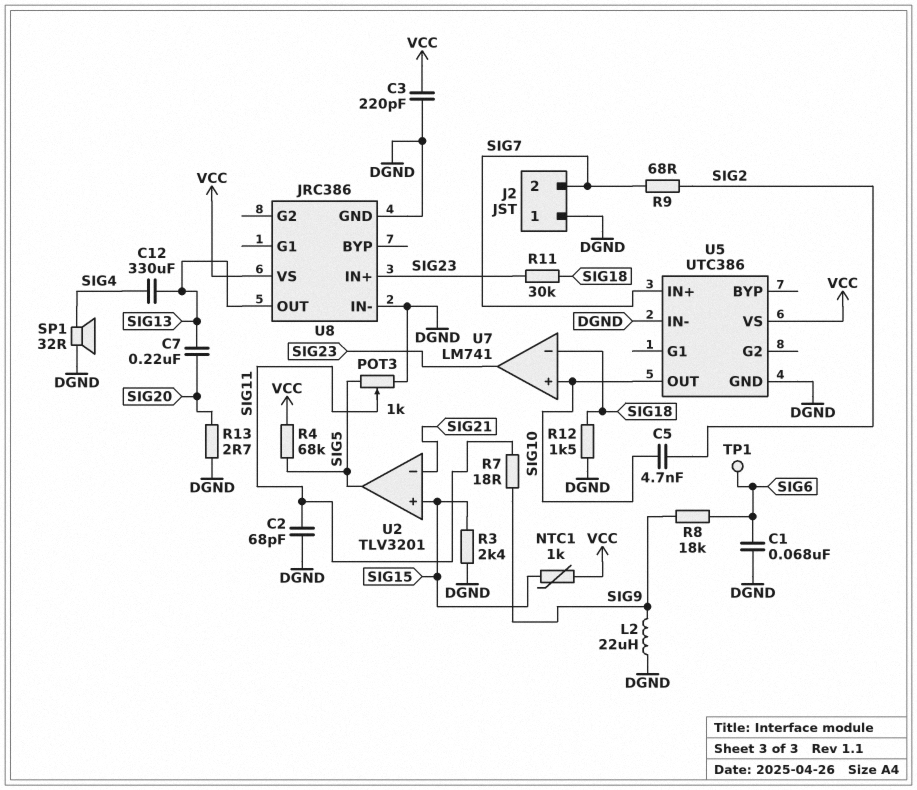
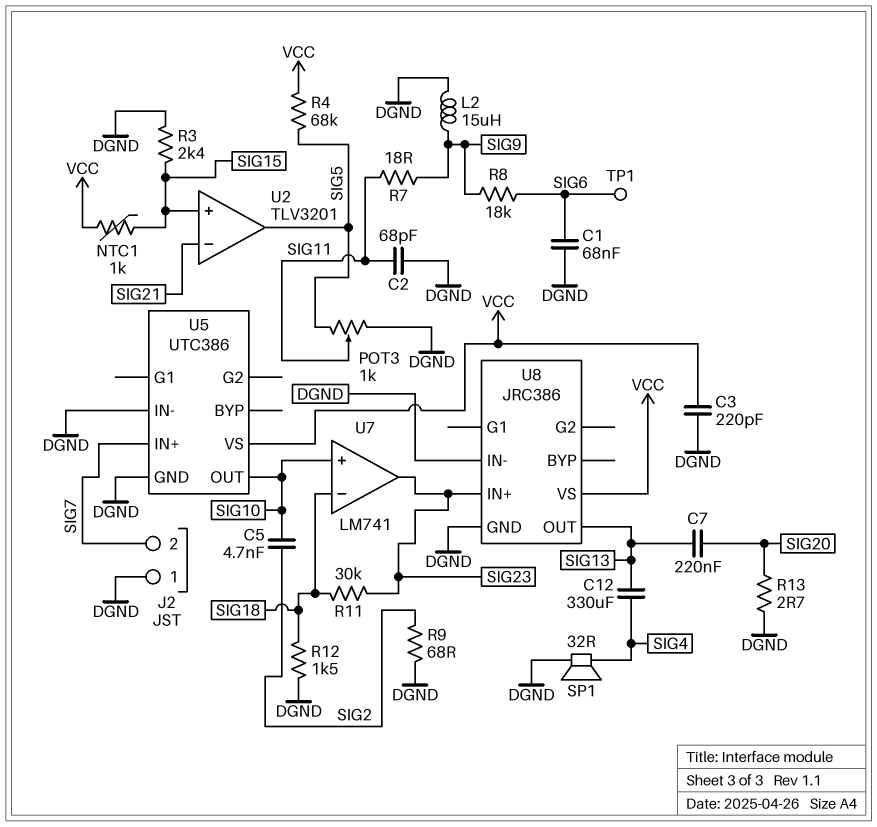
L2: 22uH (DGND, SIG9) -> 15uH (DGND, SIG9)
R9: 68 (SIG2, SIG7) -> 68 (DGND, SIG2)

